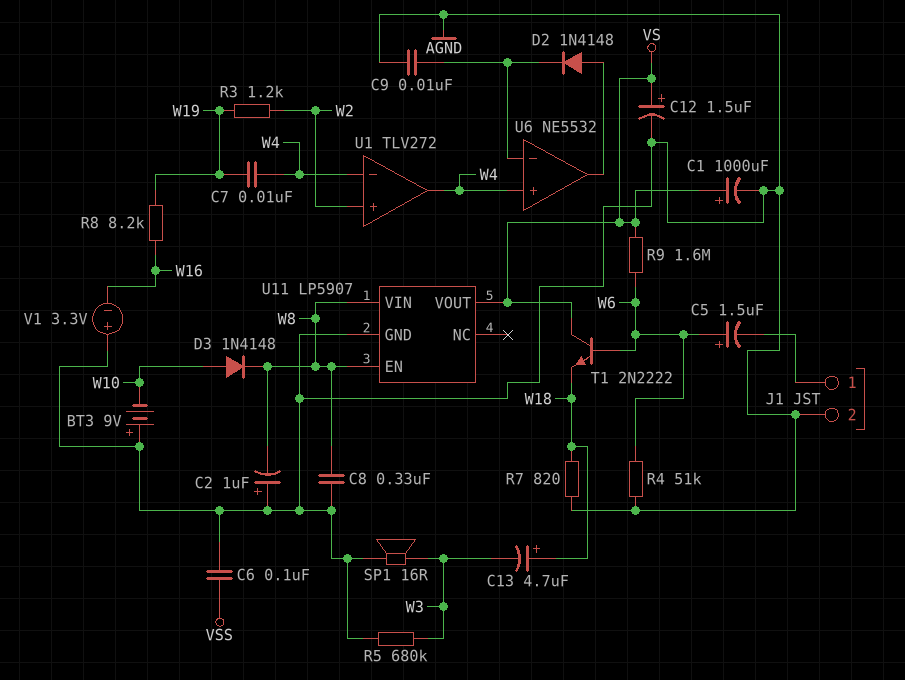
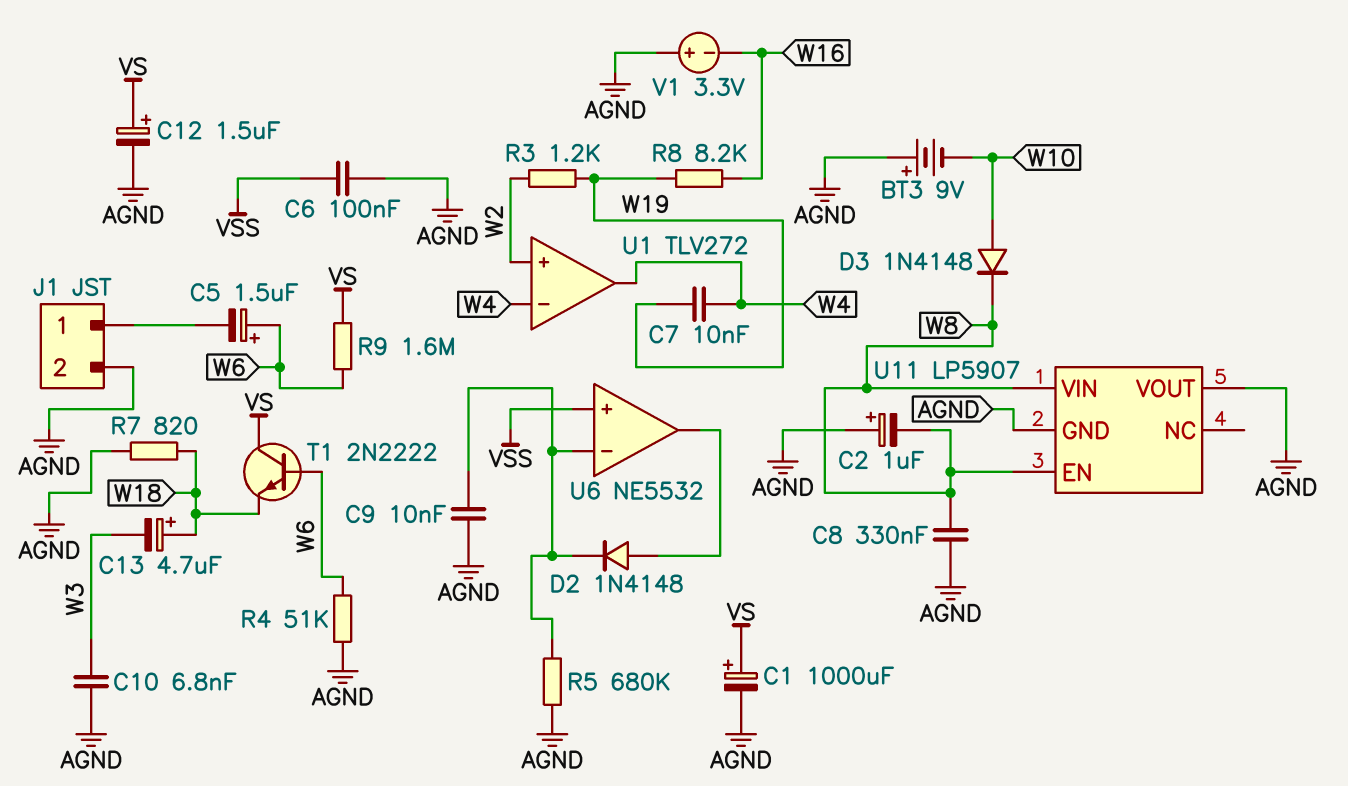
C10: none -> 6.8nF (AGND, W3)
R5: 680k (AGND, W3) -> 680k (AGND, U6/in-)
SP1: speaker 16R (AGND, W3) -> none
U6 pin in+: W4 -> VSS
U11 pin VOUT: VS -> AGND

